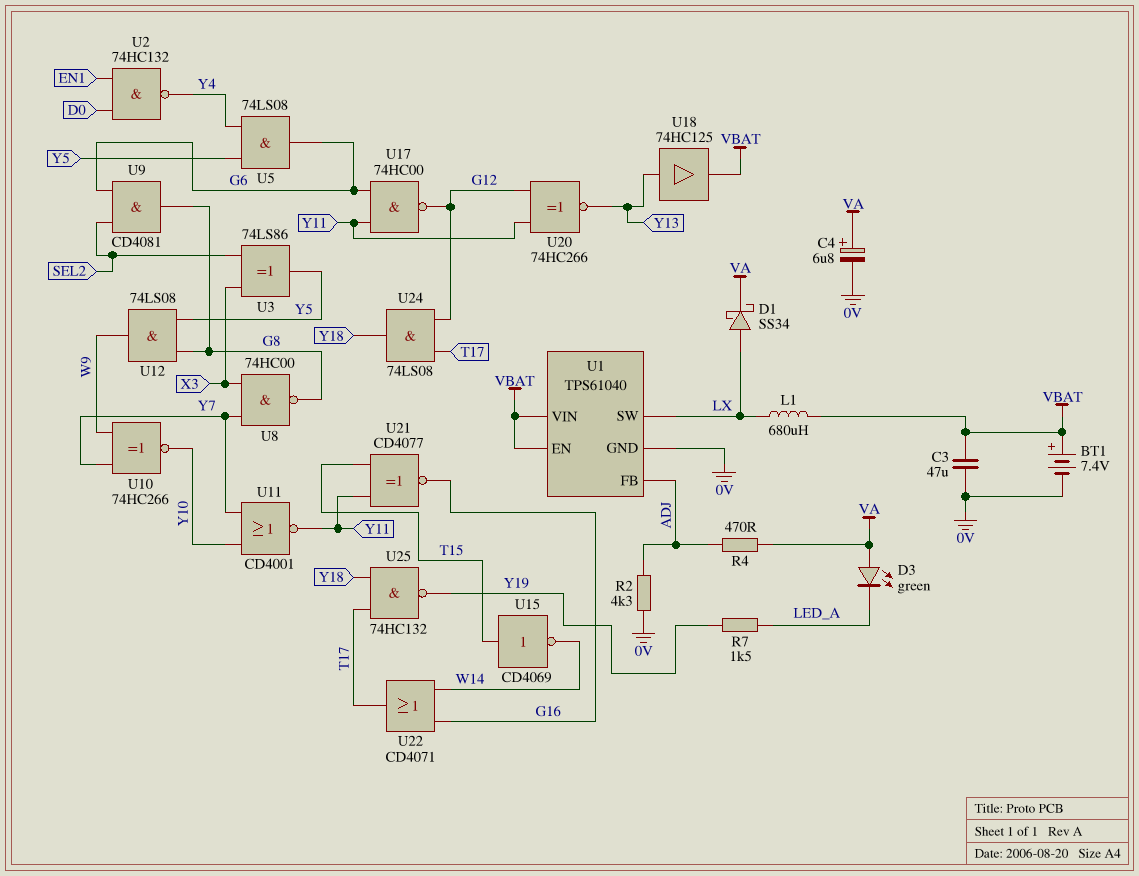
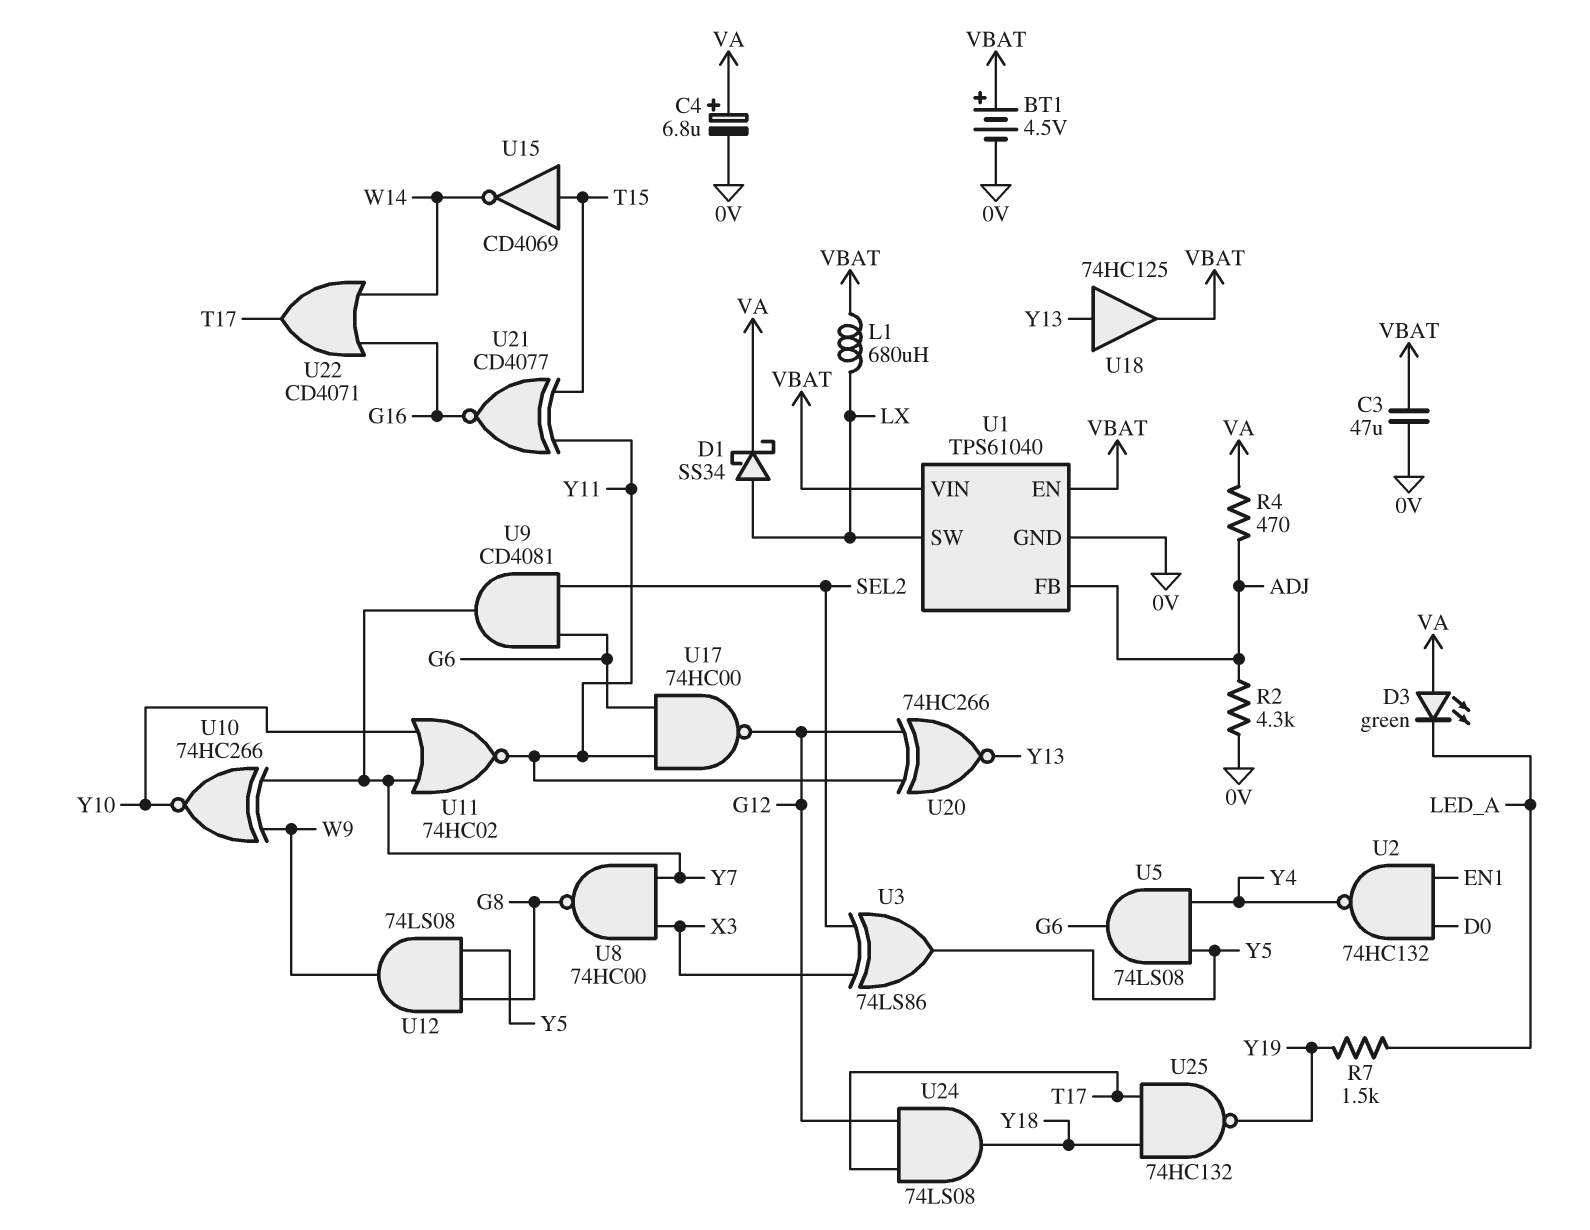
BT1: 7.4V (plus VBAT, minus 0V) -> 4.5V (plus VBAT, minus 0V)
U9: AND CD4081 (in G6, in SEL2, out G8) -> AND CD4081 (in G6, in SEL2, out Y7)
U11: NOR CD4001 (in Y7, in Y10, out Y11) -> NOR 74HC02 (in Y7, in Y10, out Y11)

